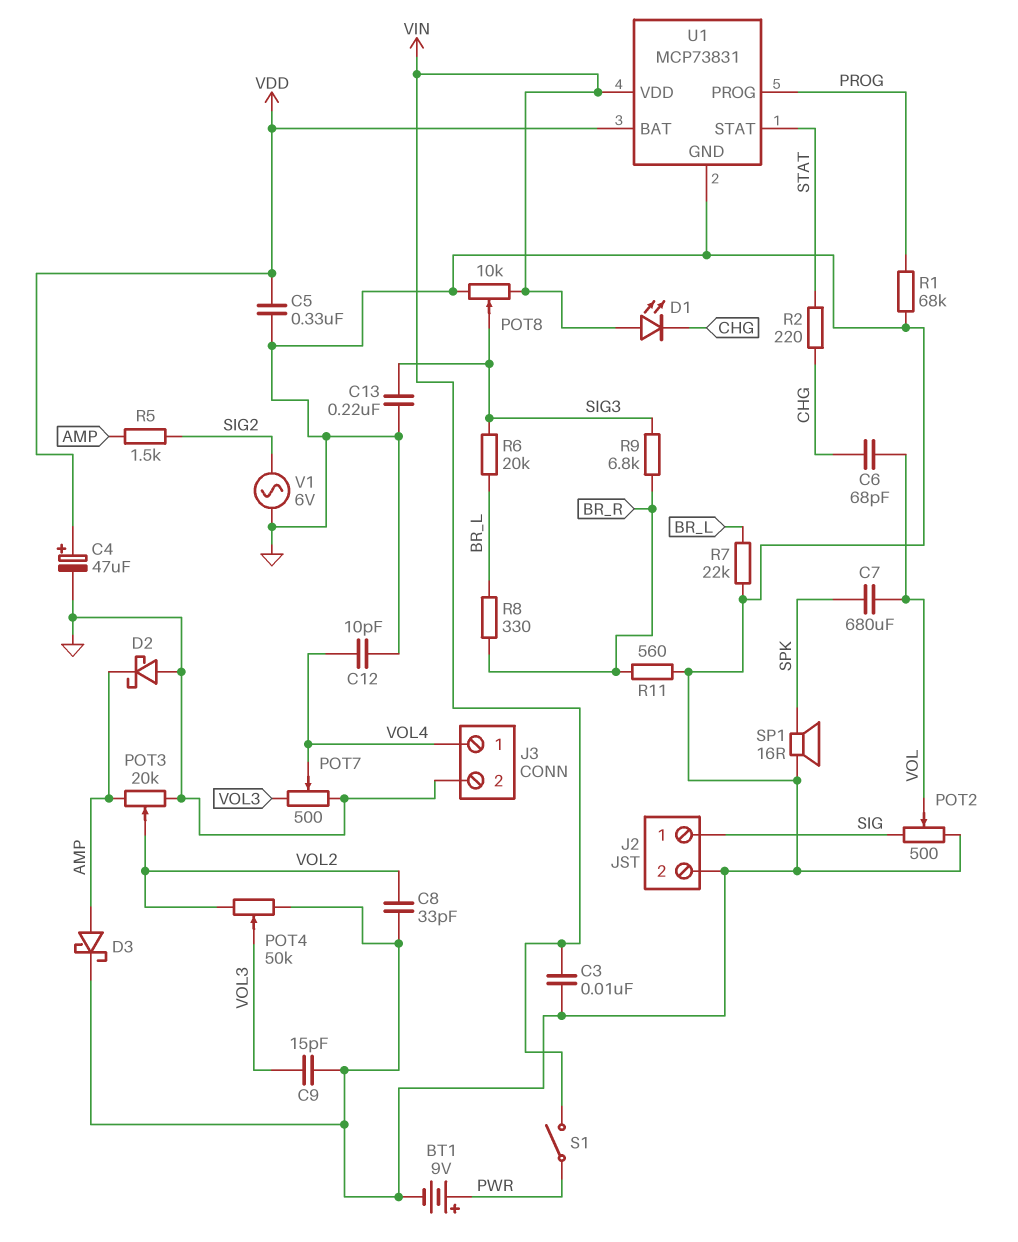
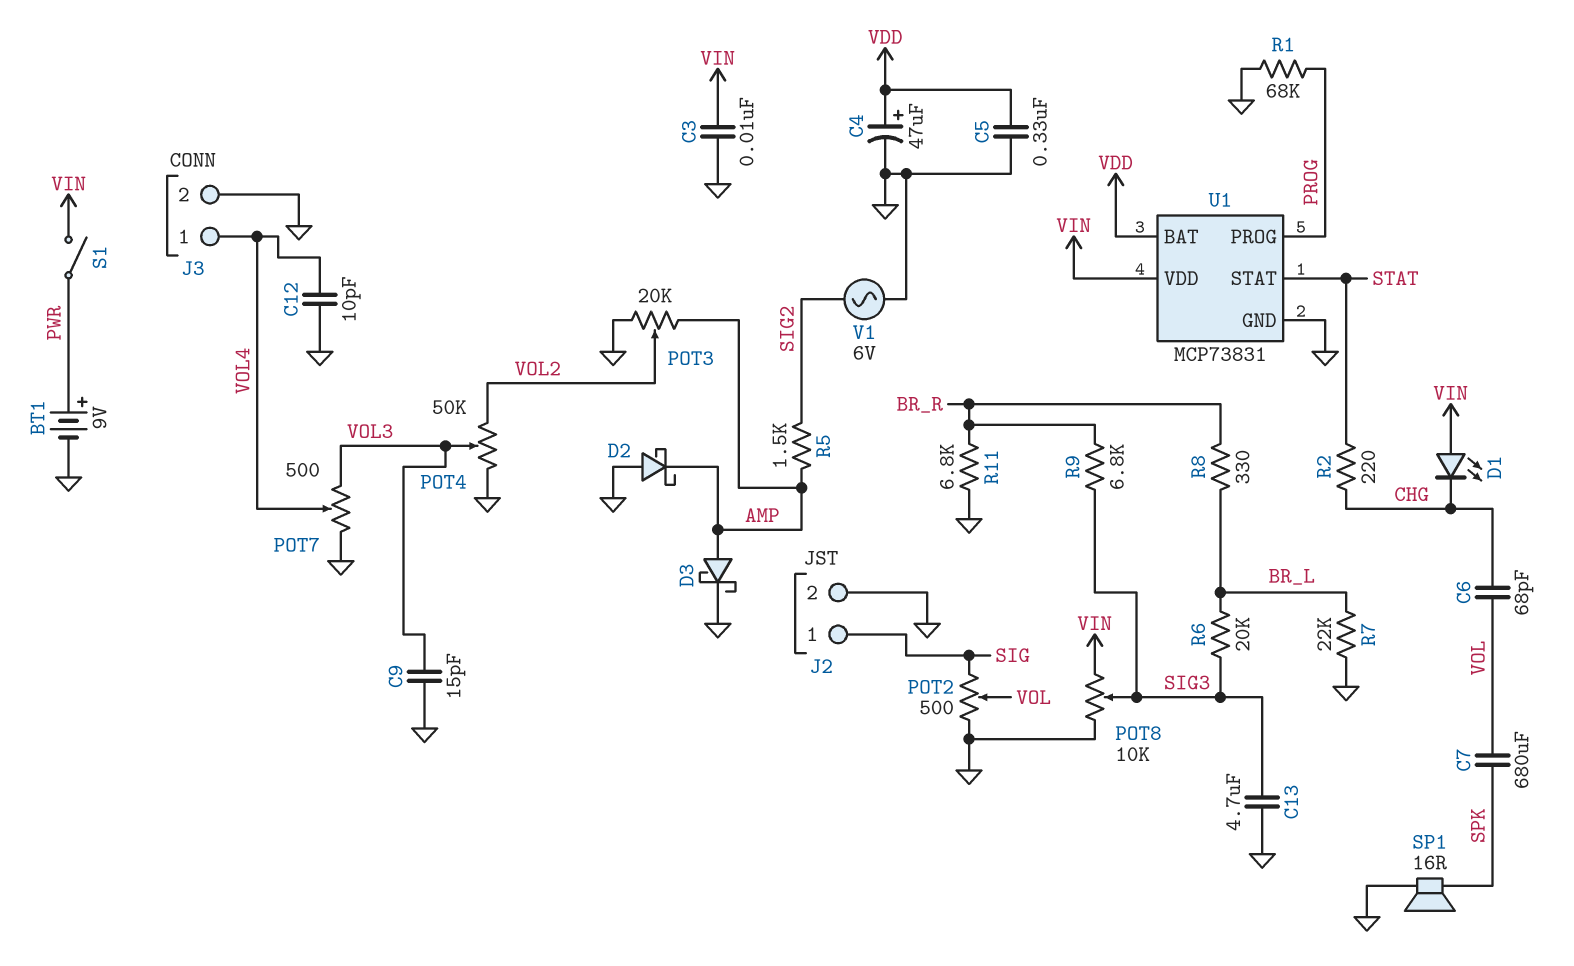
C8: 33pF (GND, VOL2) -> none
C13: 220nF (GND, SIG3) -> 4.7uF (GND, SIG3)
R11: 560 (BR_R, GND) -> 6.8k (BR_R, GND)

